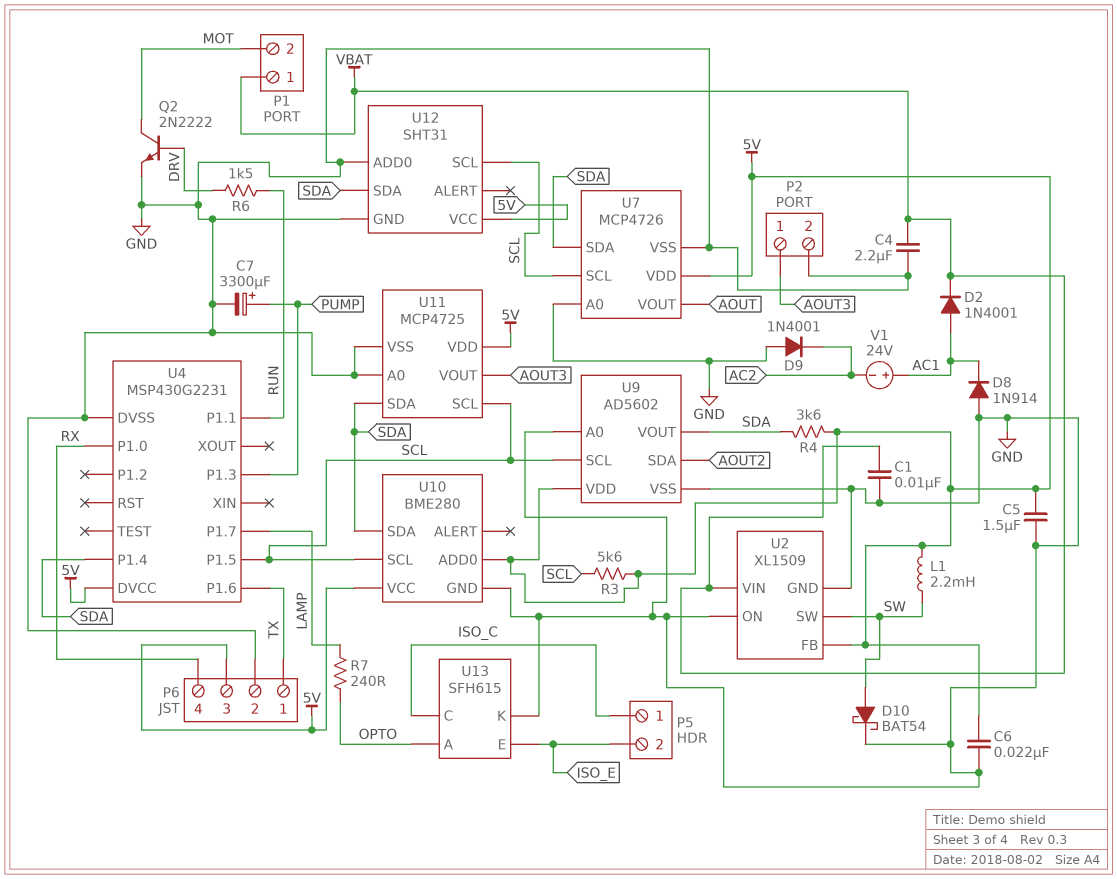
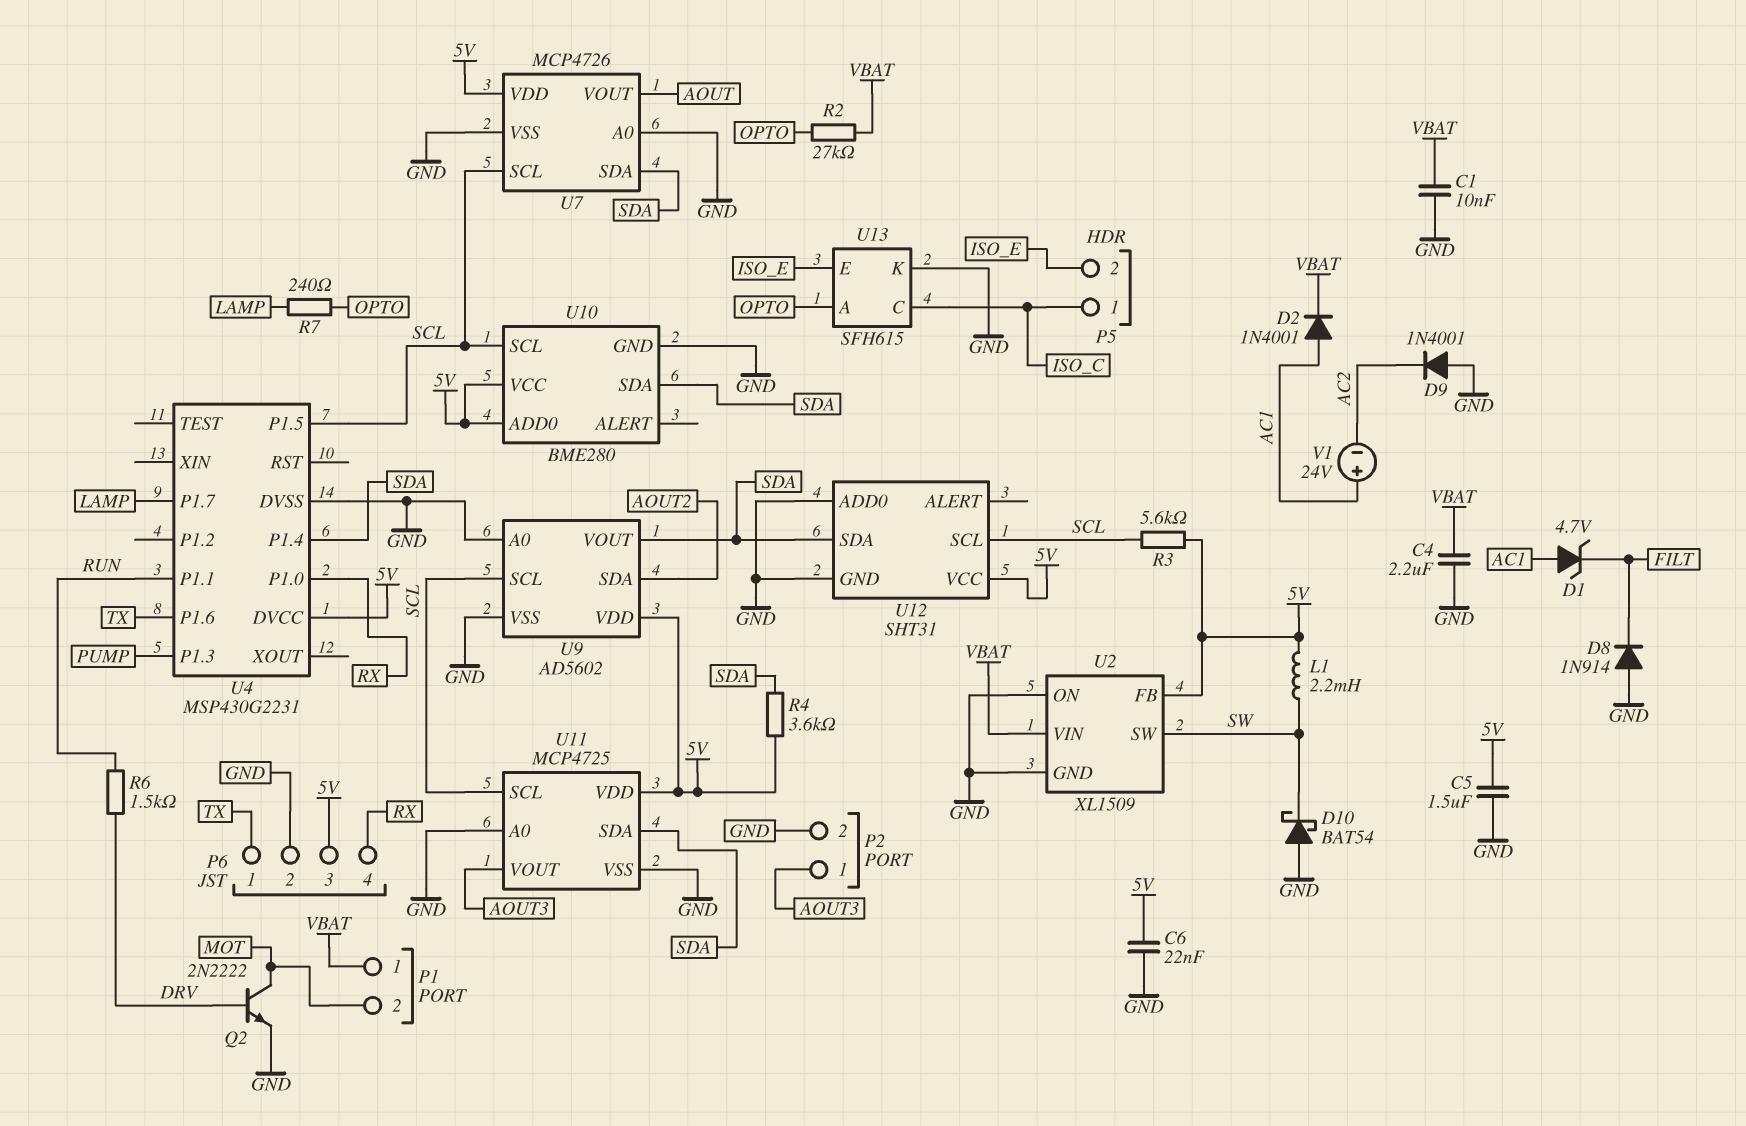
C7: 3300uF (plus PUMP, minus GND) -> none
D1: none -> zener 4.7V (A AC1, K FILT)
D8: diode 1N914 (A GND, K AC1) -> diode 1N914 (A GND, K FILT)
D10: schottky BAT54 (A SW, K GND) -> schottky BAT54 (A GND, K SW)
R2: none -> 27k (OPTO, VBAT)

